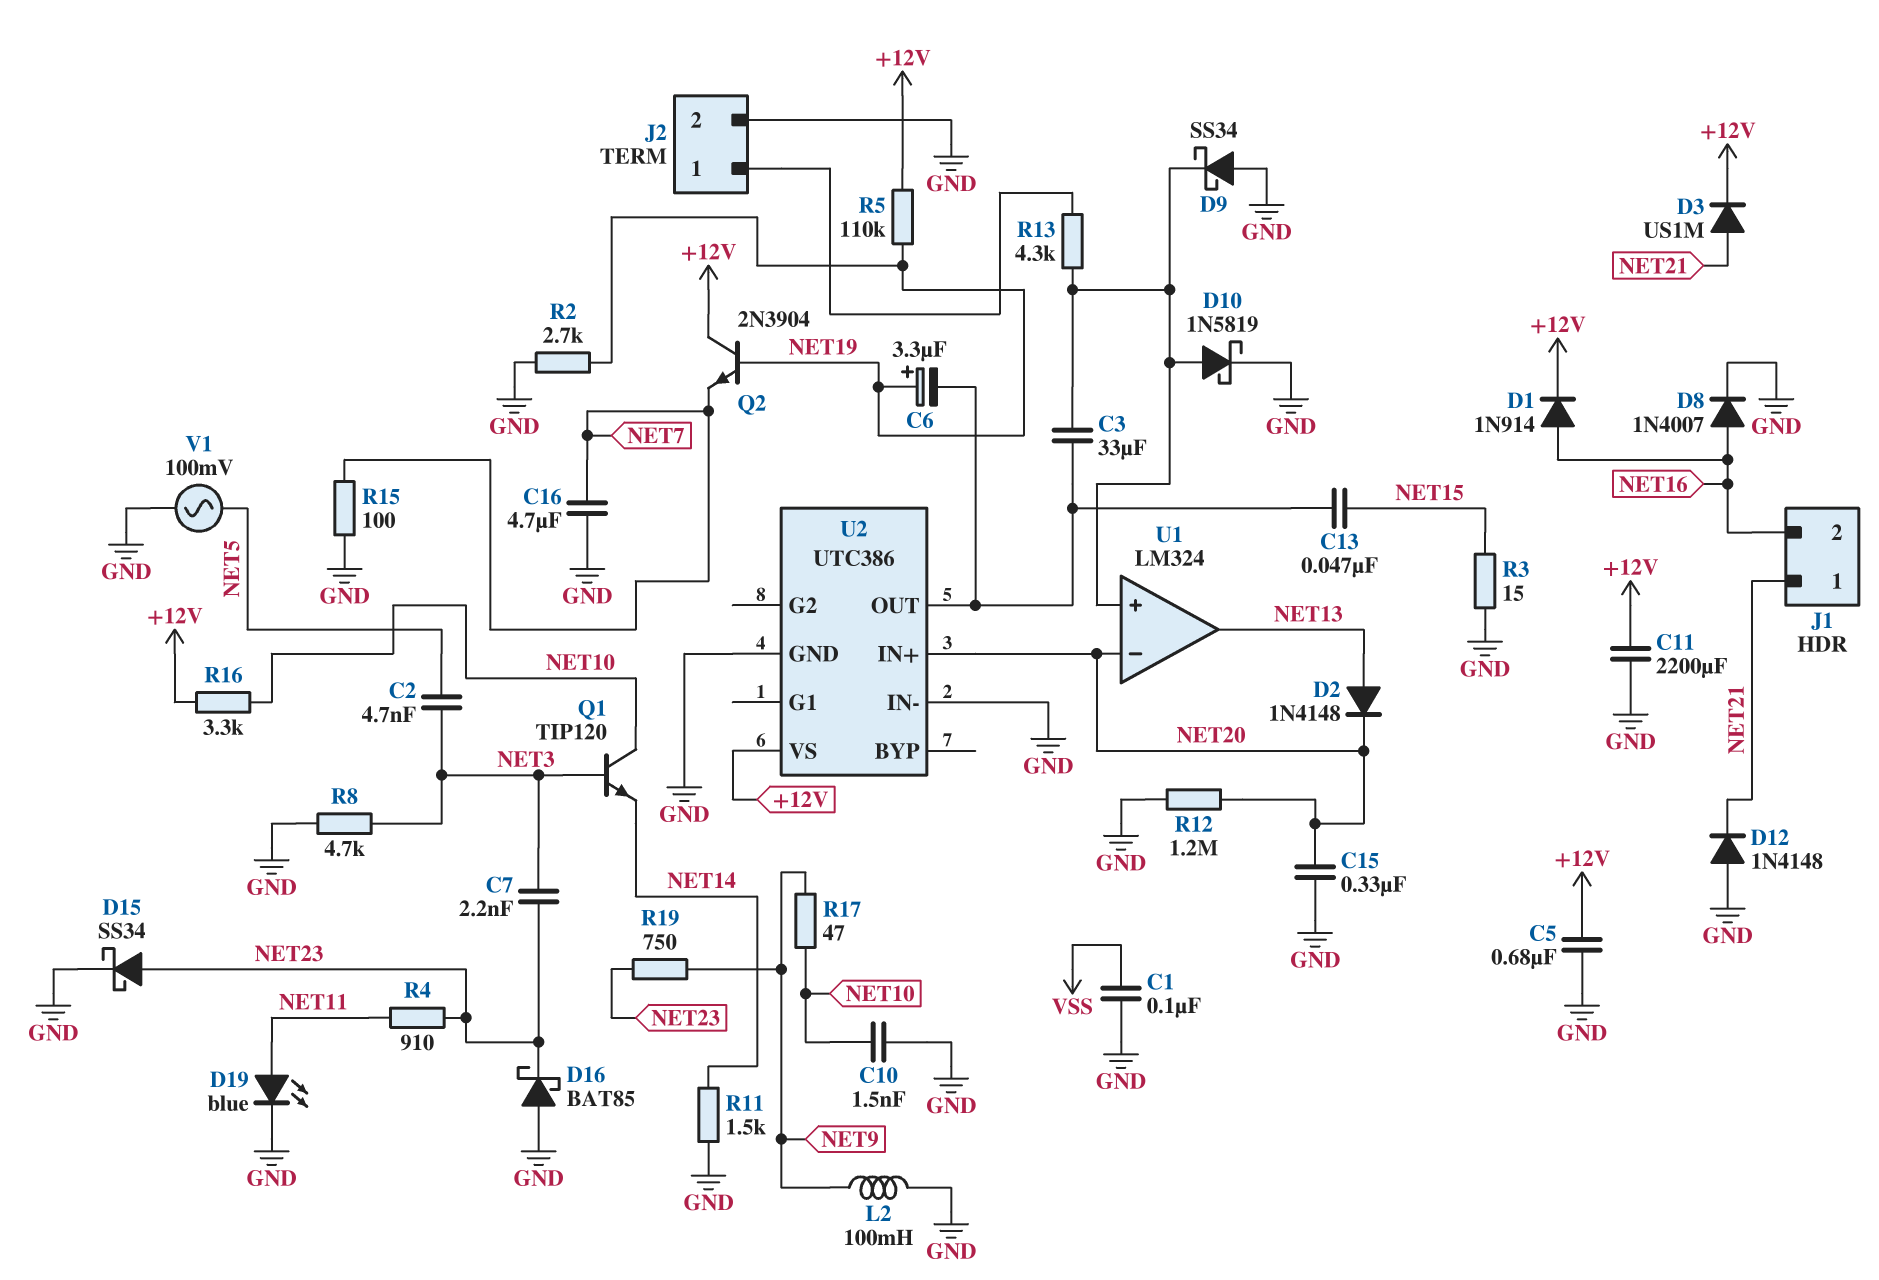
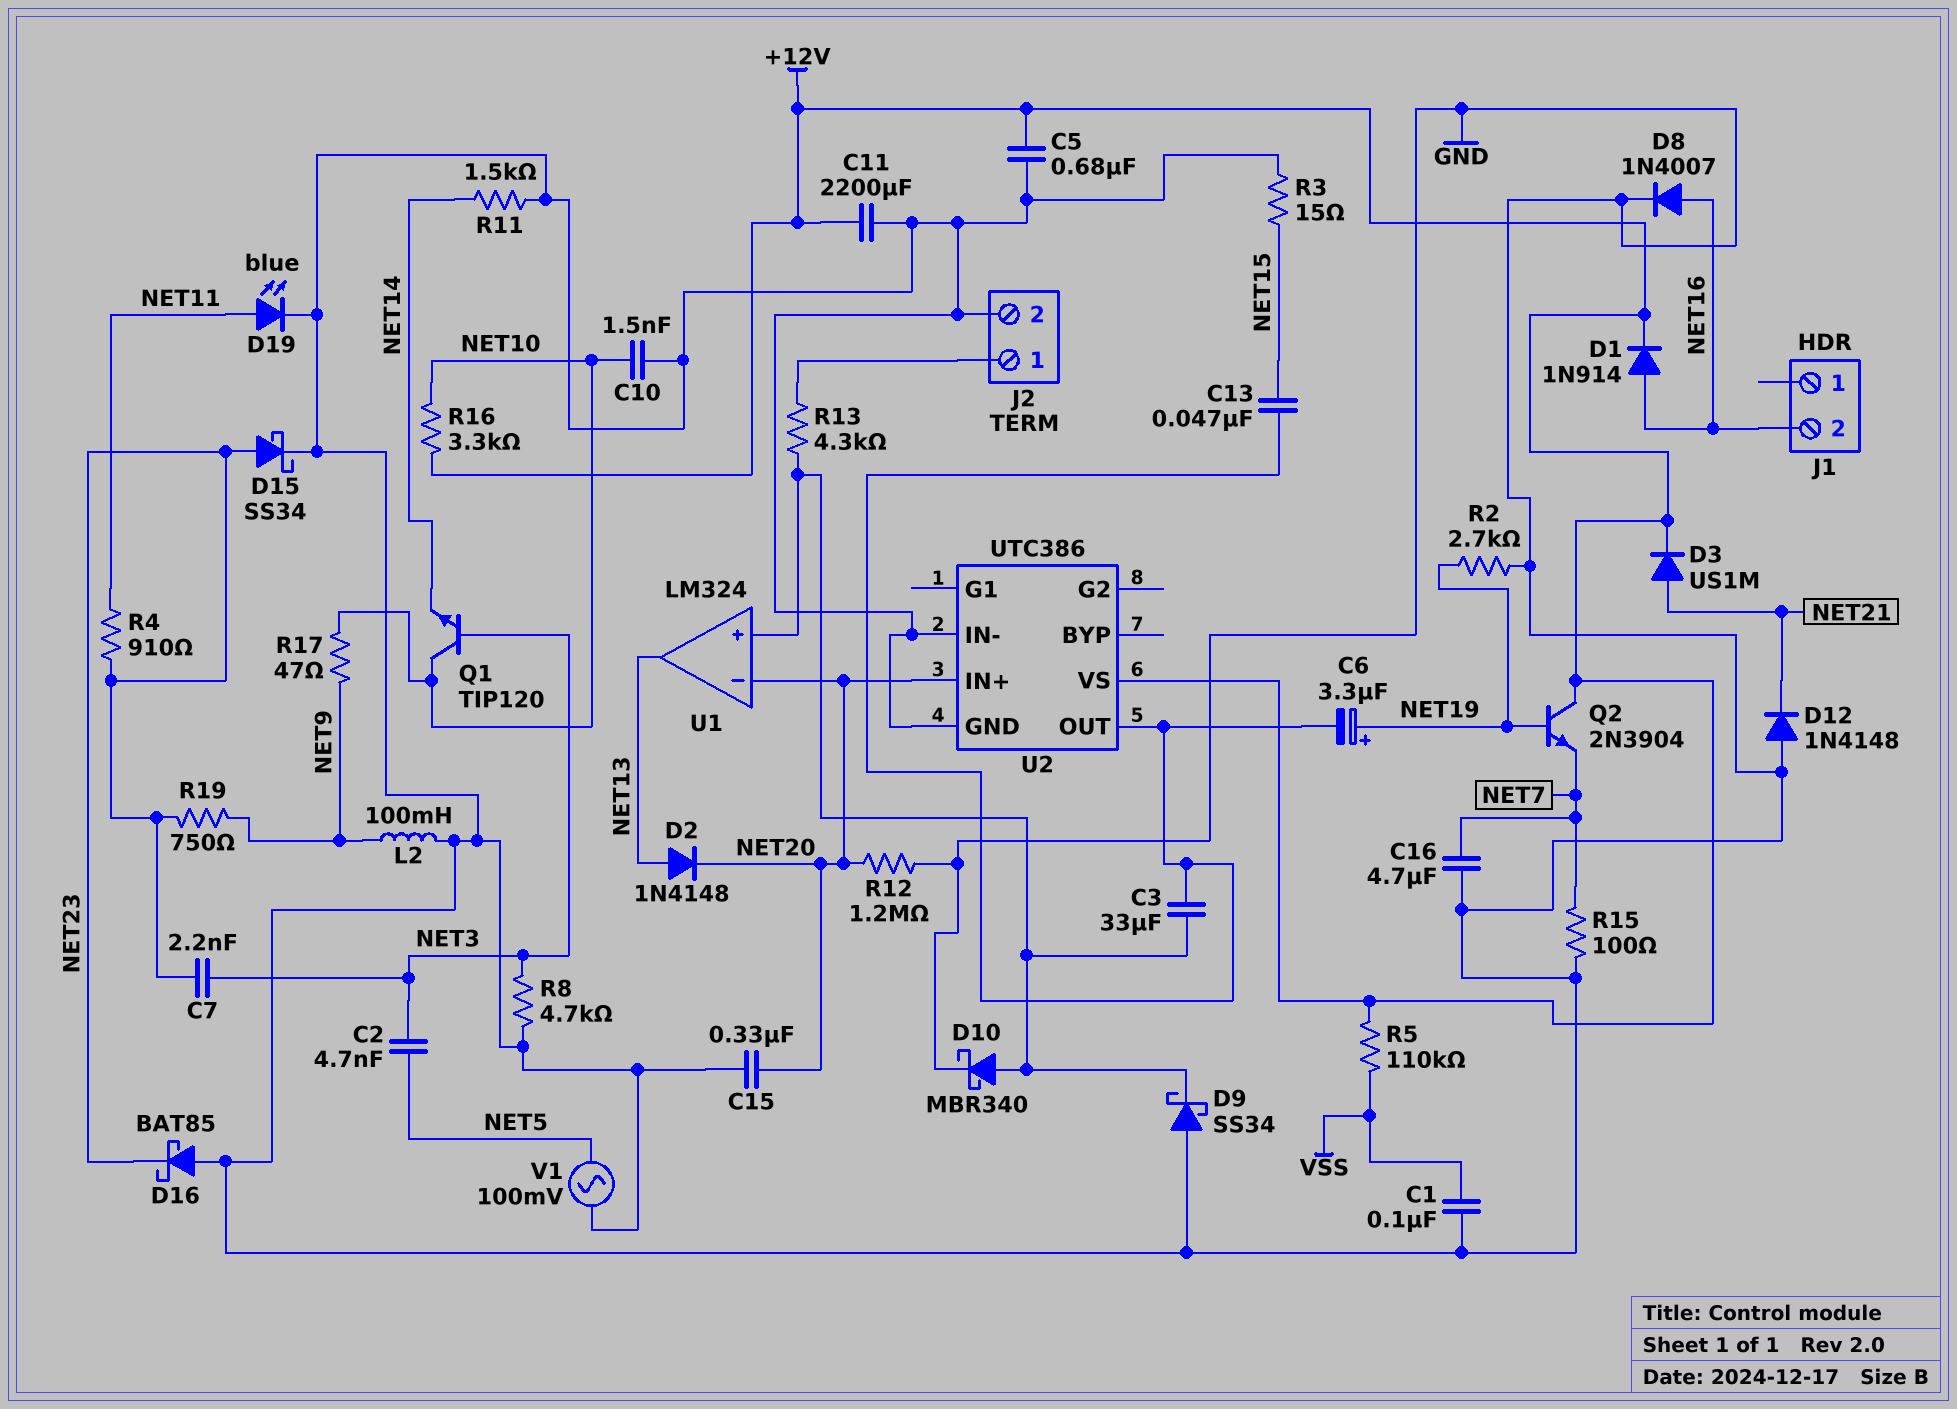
D10: schottky 1N5819 (A U1/in+, K GND) -> schottky MBR340 (A U1/in+, K GND)
J1 pin 1: NET21 -> none
R5: 110k (+12V, NET19) -> 110k (+12V, VSS)

